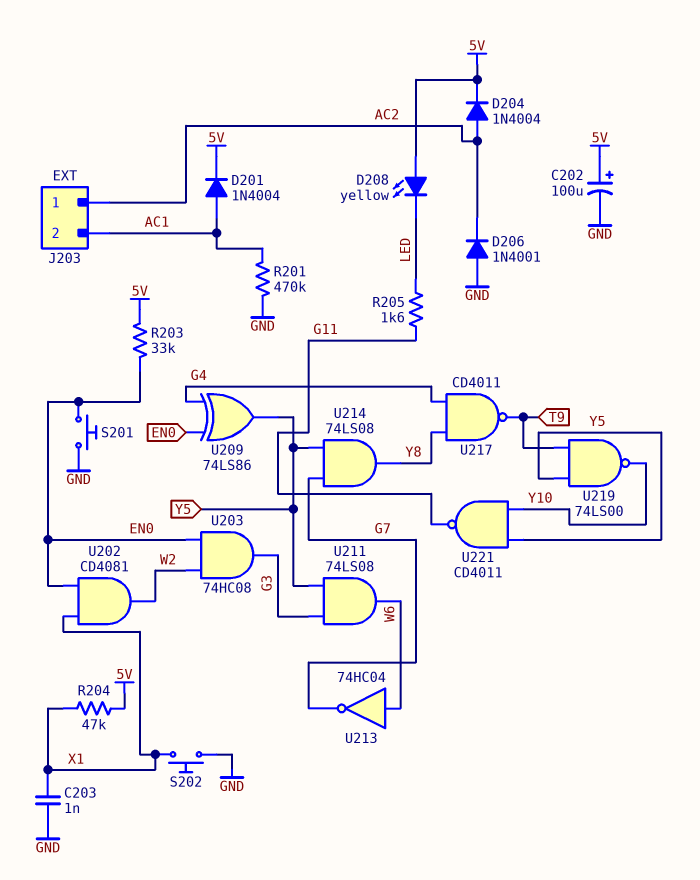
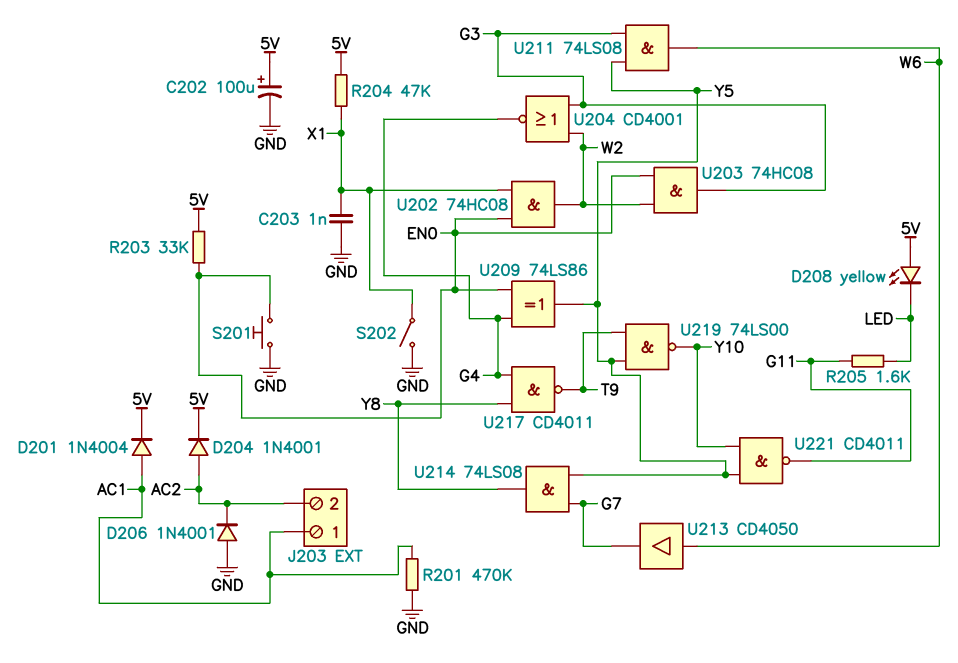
D204: diode 1N4004 (A AC2, K 5V) -> diode 1N4001 (A AC2, K 5V)
J203 pin 1: AC2 -> AC1
J203 pin 2: AC1 -> AC2
S202: button (GND, X1) -> switch (GND, X1)
U202: AND CD4081 (in EN0, in X1, out W2) -> AND 74HC08 (in EN0, in X1, out W2)
U204: none -> NOR CD4001 (in G3, in W2, out G4)
U213: NOT 74HC04 (in W6, out G7) -> buffer CD4050 (in W6, out G7)

